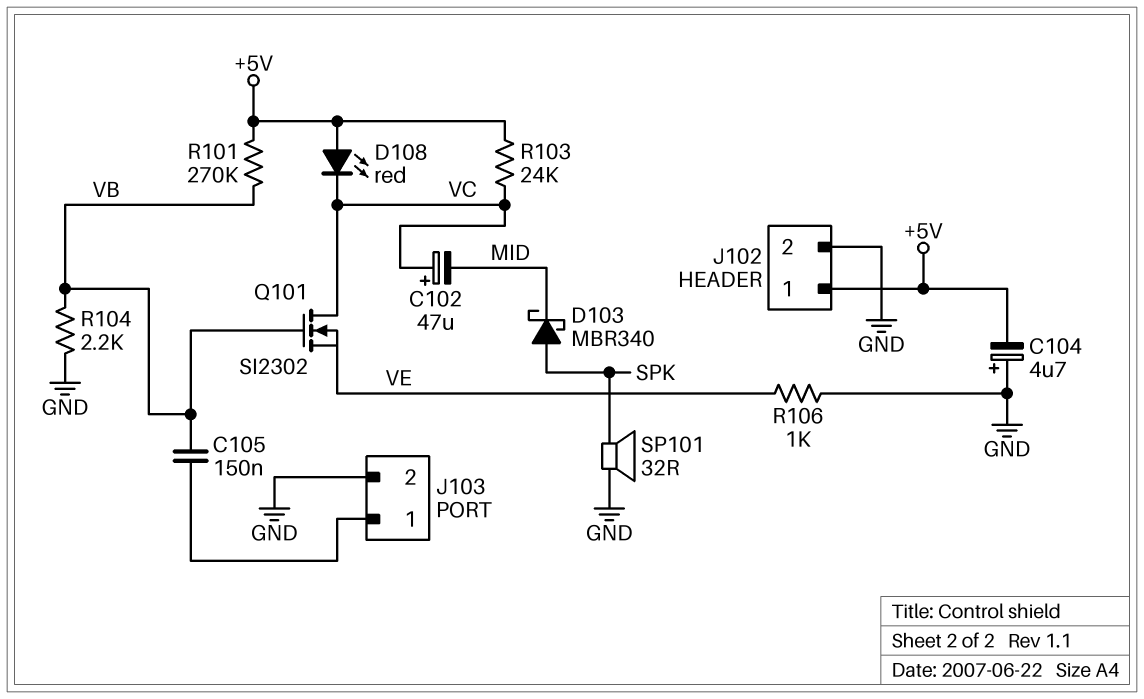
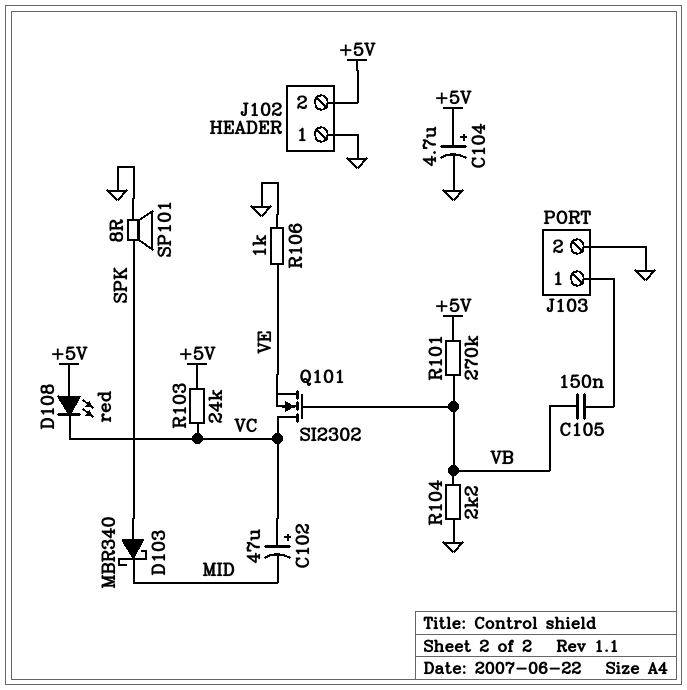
C104: 4.7uF (plus GND, minus +5V) -> 4.7uF (plus +5V, minus GND)
J102 pin 1: +5V -> GND
J102 pin 2: GND -> +5V
SP101: speaker 32R (GND, SPK) -> speaker 8R (GND, SPK)

